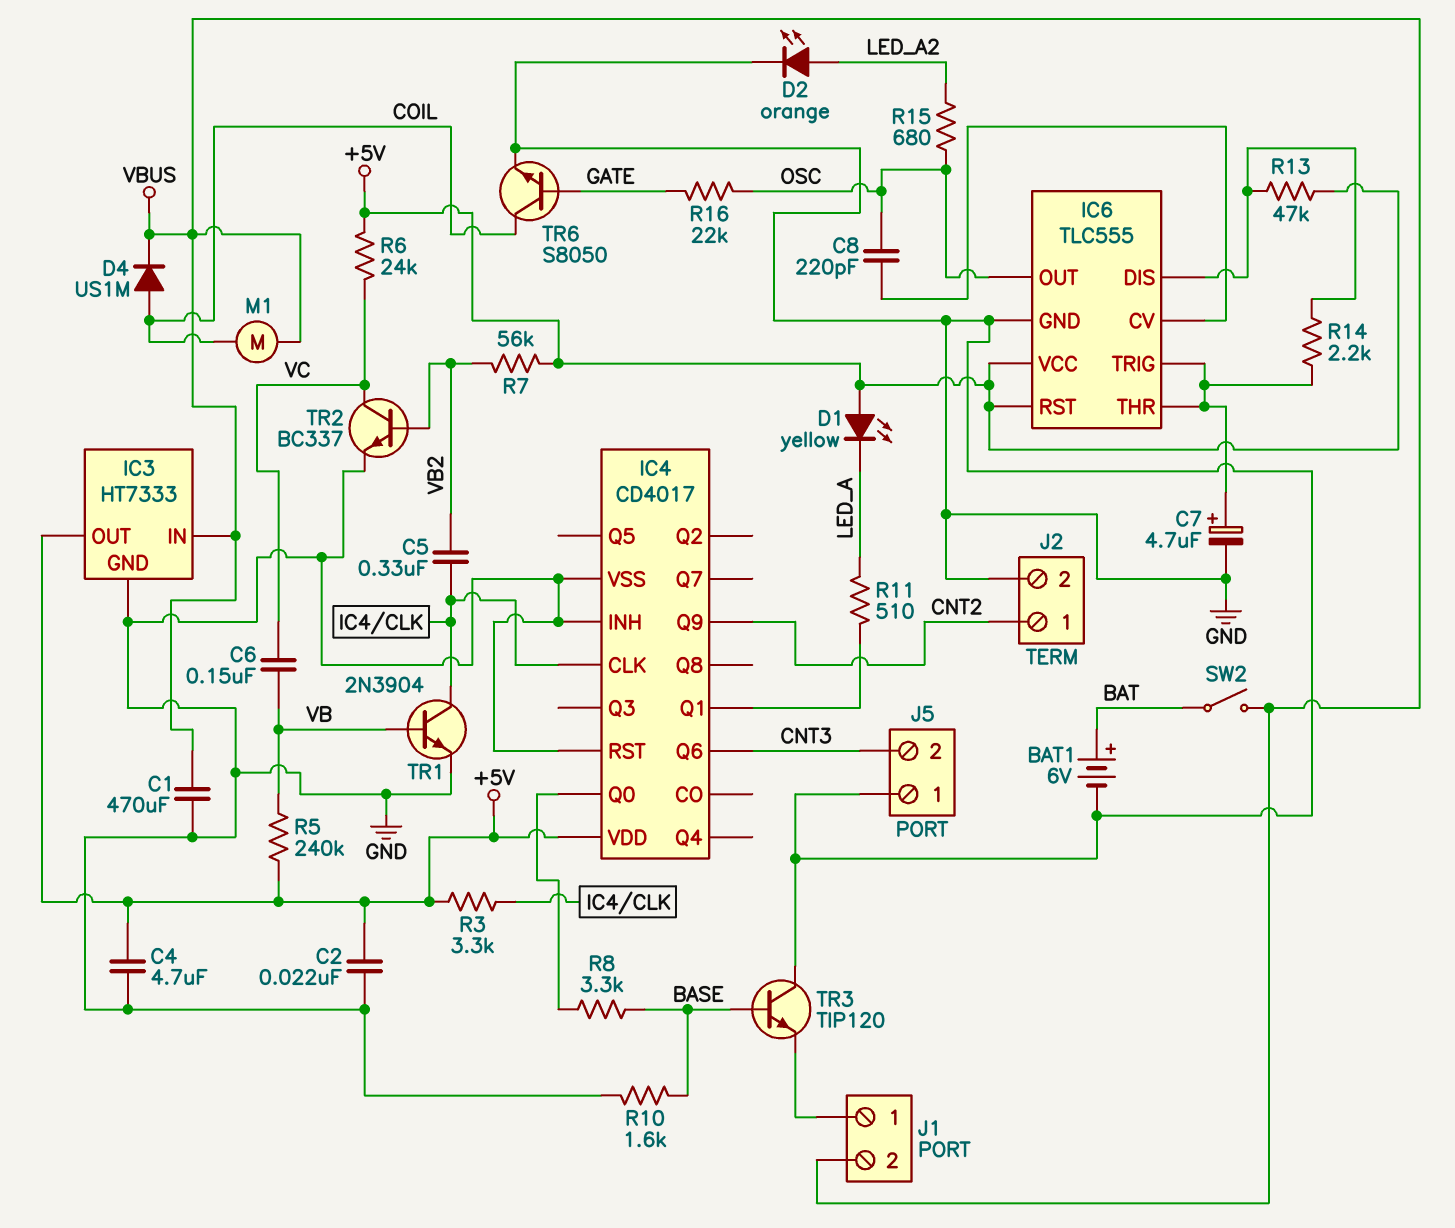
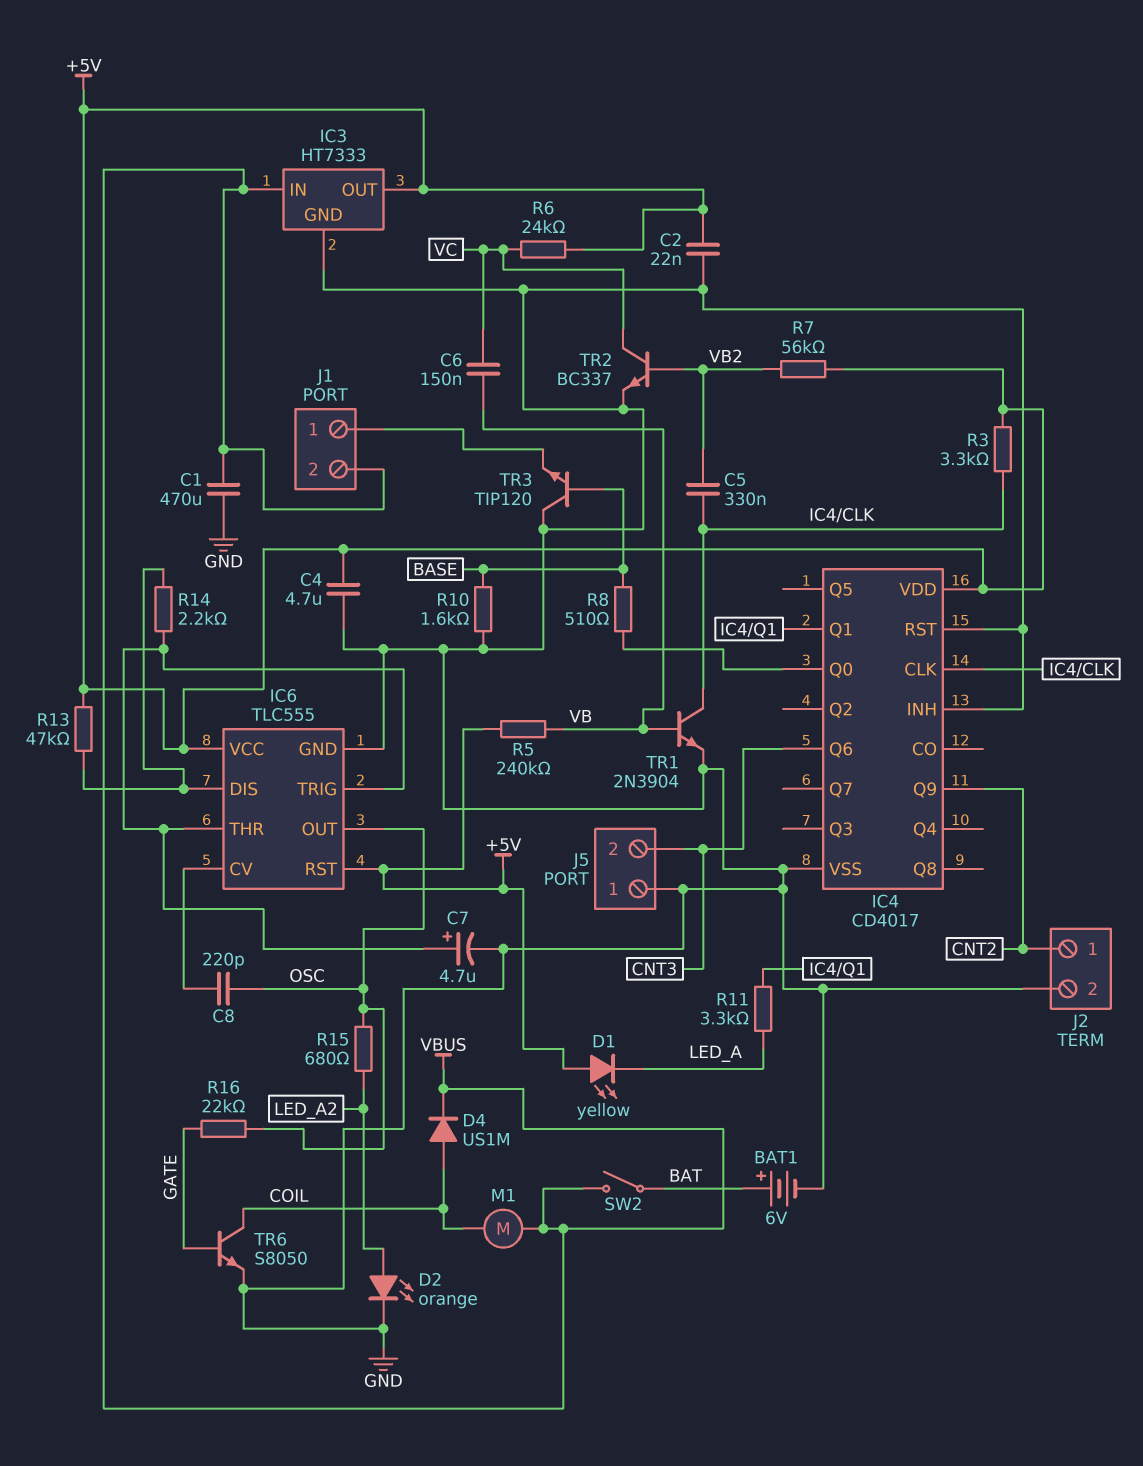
R8: 3.3k (BASE, IC4/Q0) -> 510 (BASE, IC4/Q0)
R11: 510 (IC4/Q1, LED_A) -> 3.3k (IC4/Q1, LED_A)

